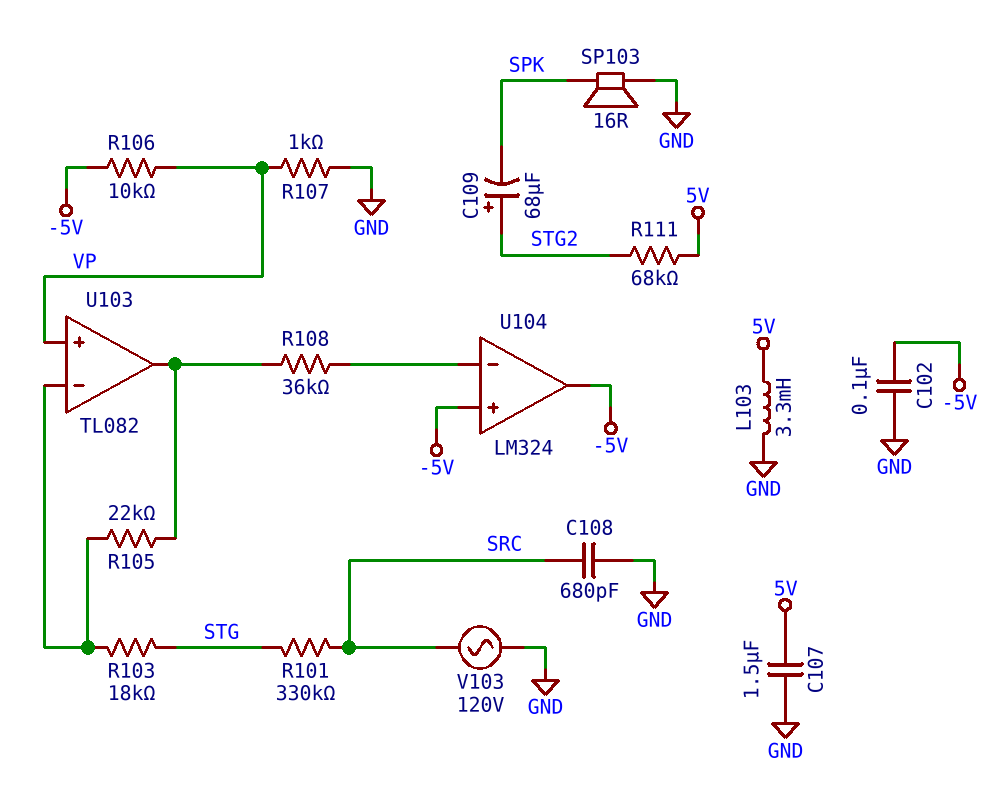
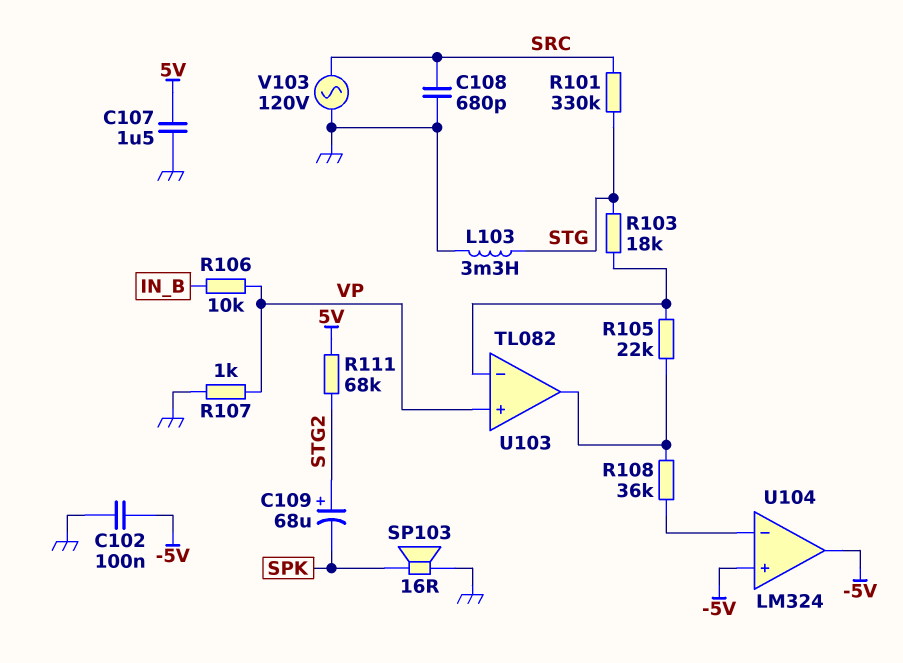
L103: 3.3mH (5V, GND) -> 3.3mH (GND, STG)
R106: 10k (-5V, VP) -> 10k (IN_B, VP)

